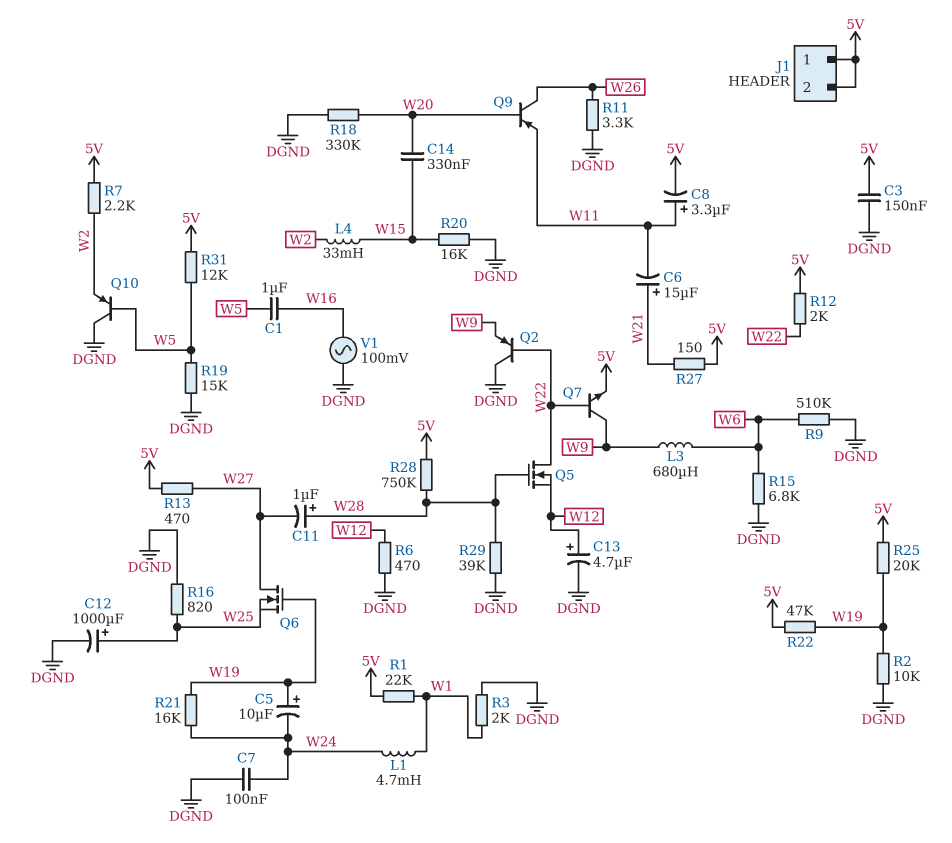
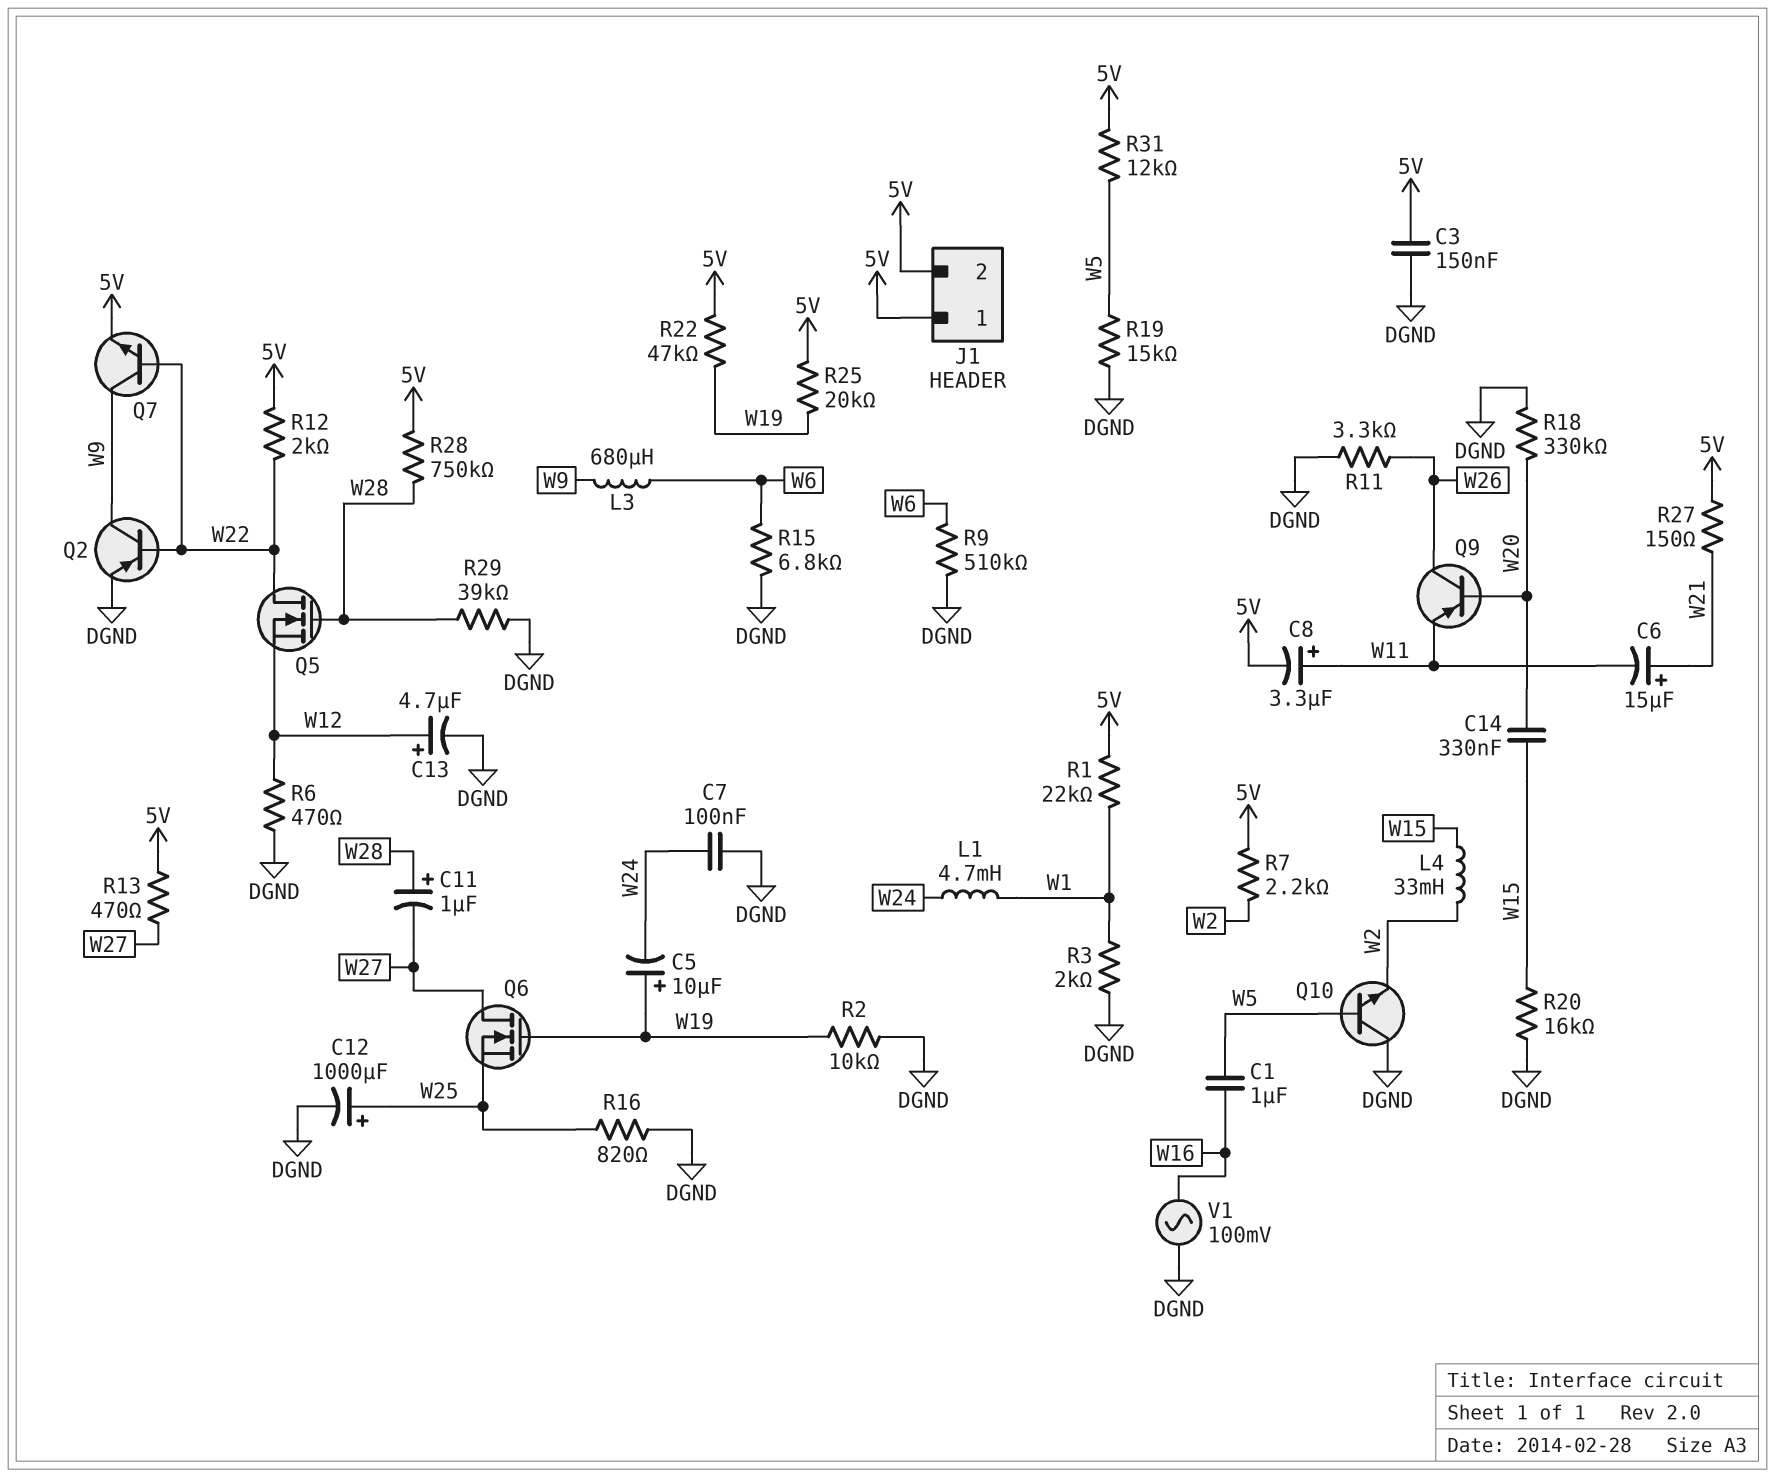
Q2: PNP (B W22, C DGND, E W9) -> PNP (B W22, C W9, E DGND)
Q10: PNP (B W5, C DGND, E W2) -> NPN (B W5, C DGND, E W2)
R21: 16k (W19, W24) -> none

